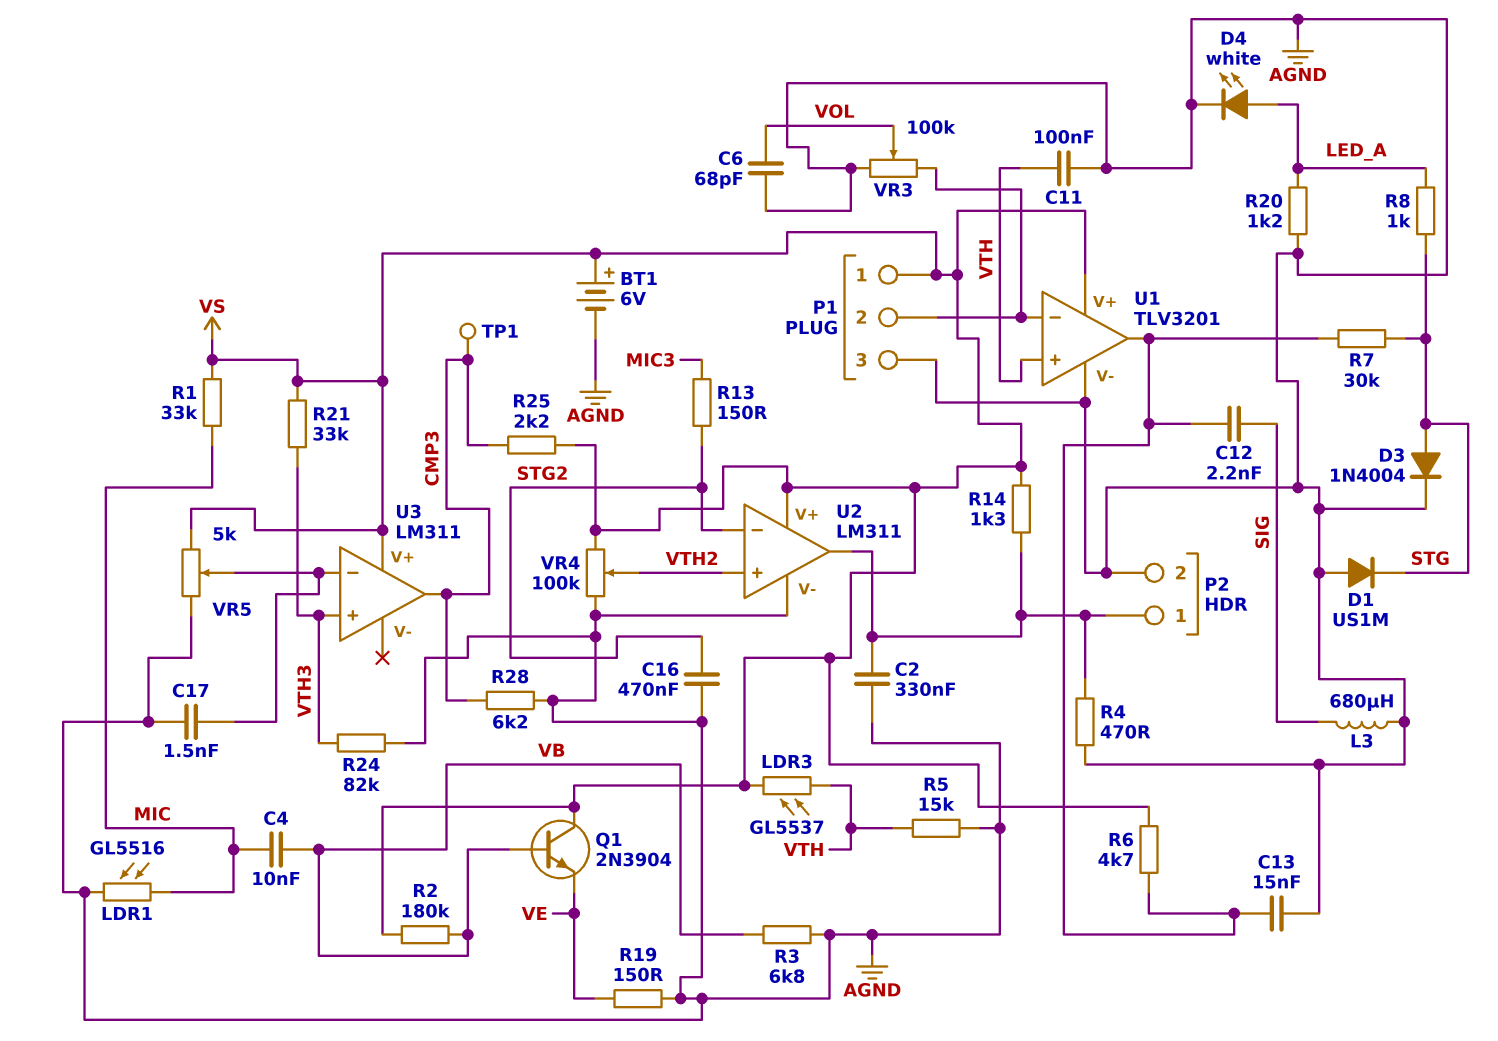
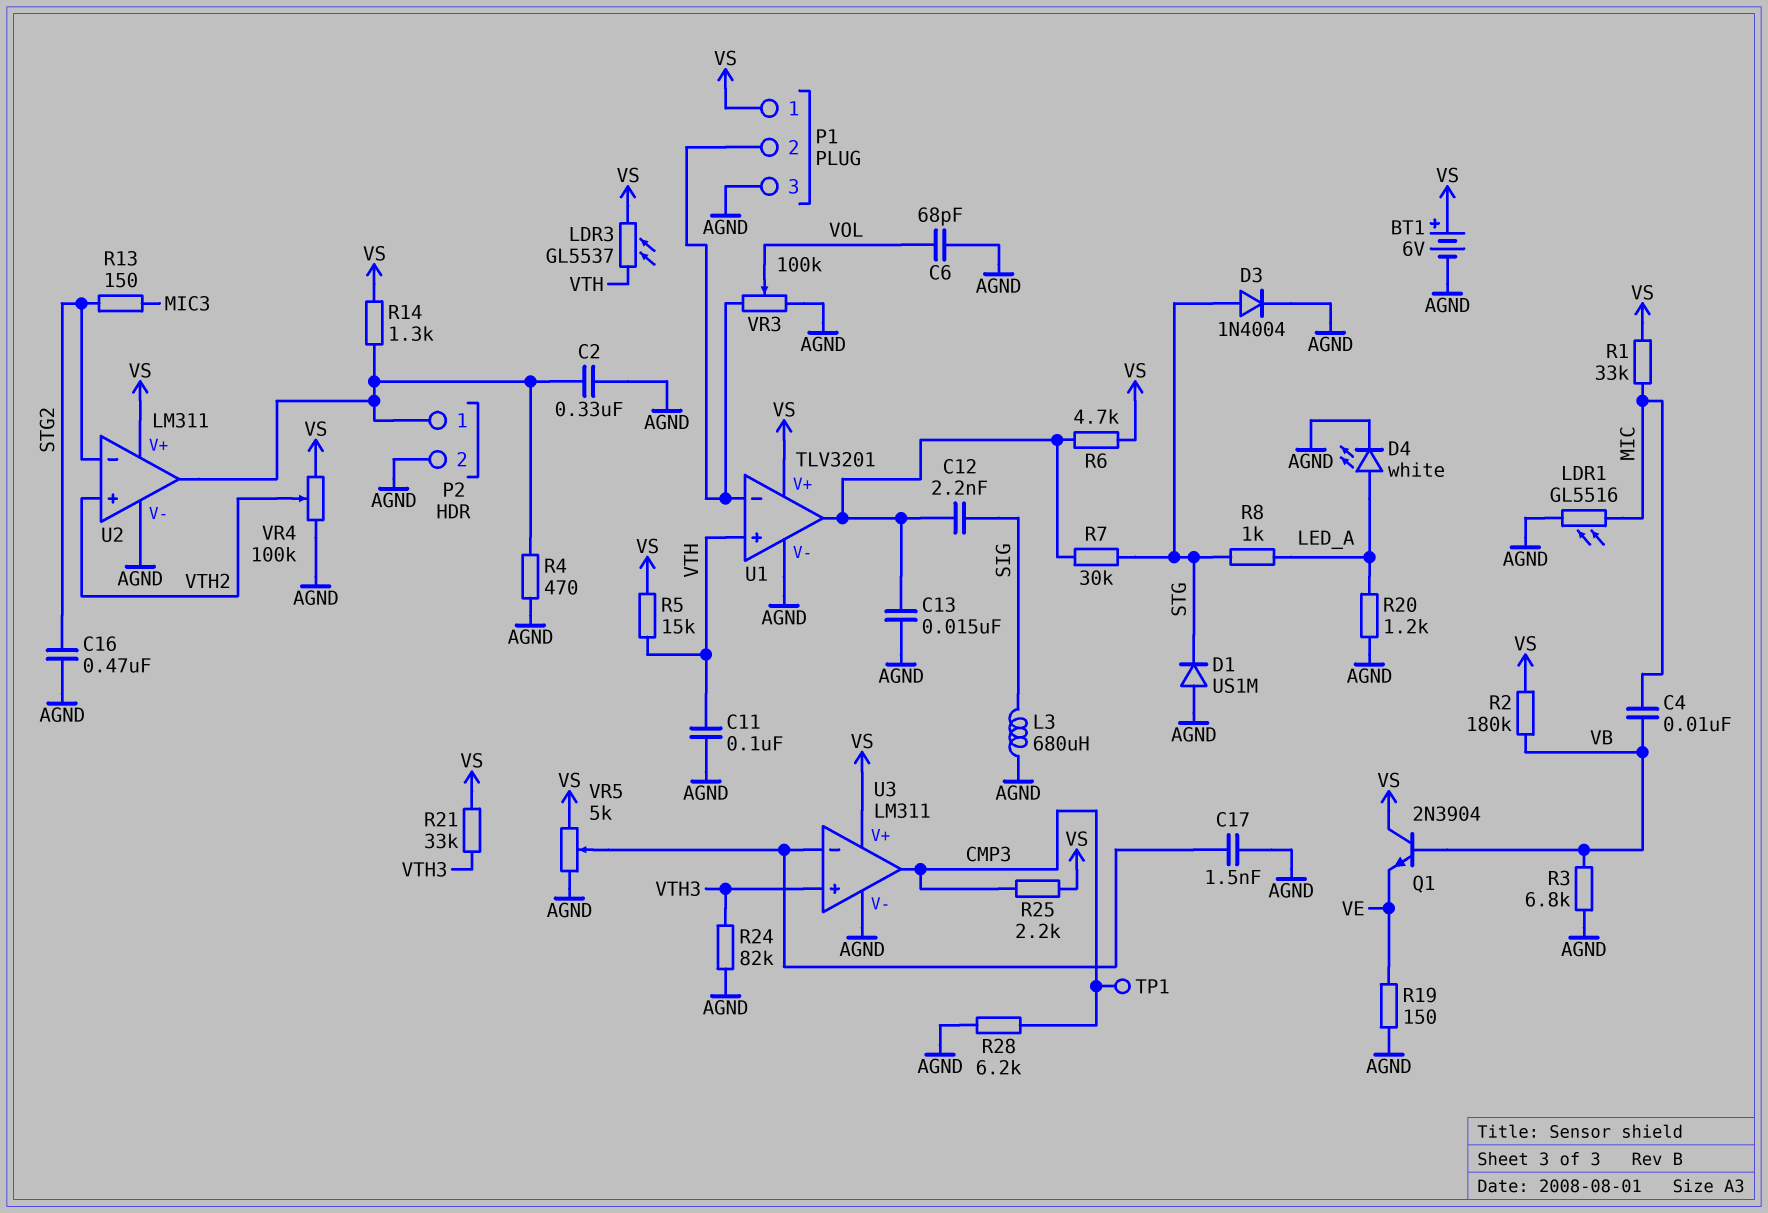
R5: 15k (AGND, VTH) -> 15k (VS, VTH)
U3 pin V-: none -> AGND

